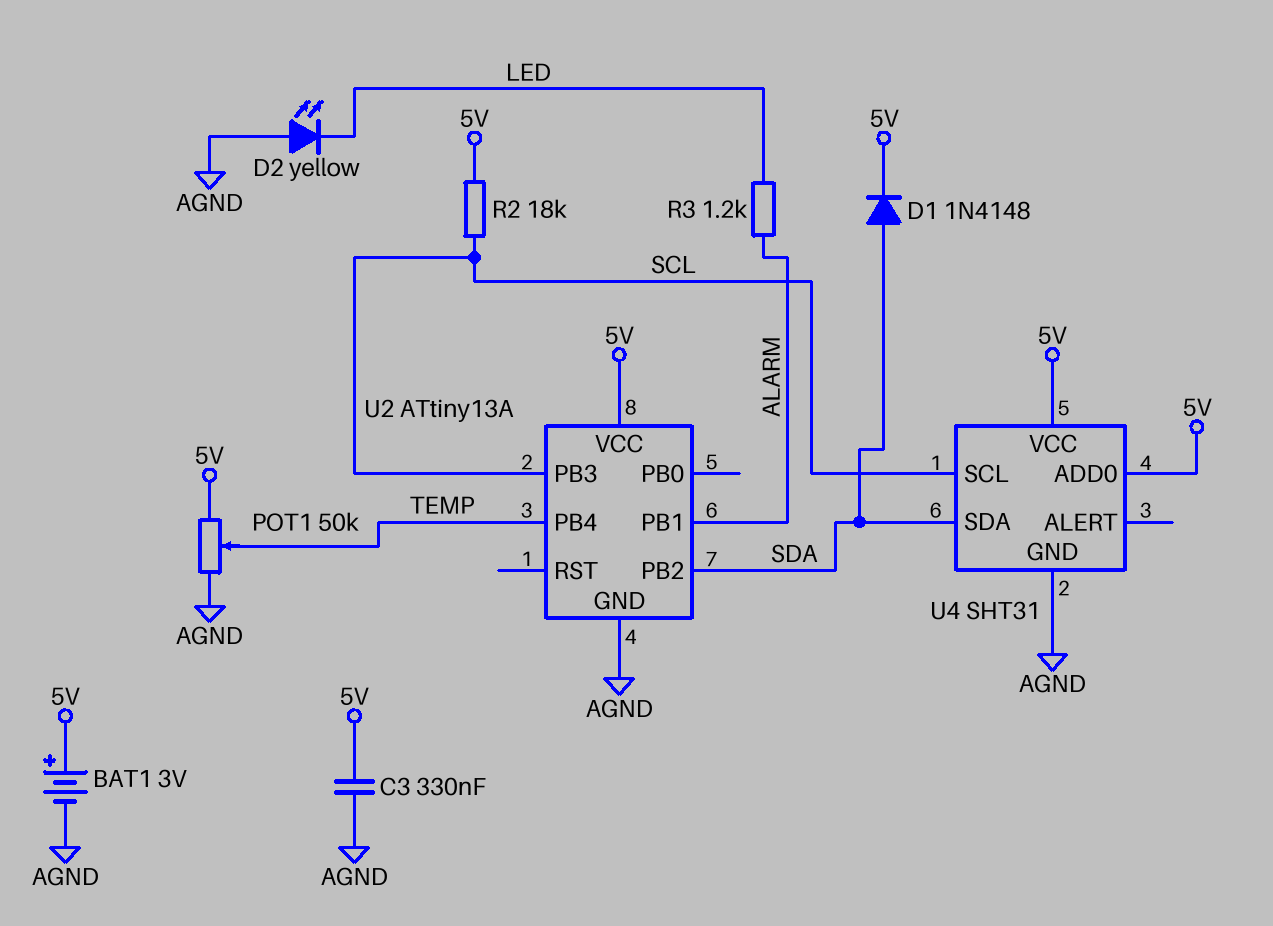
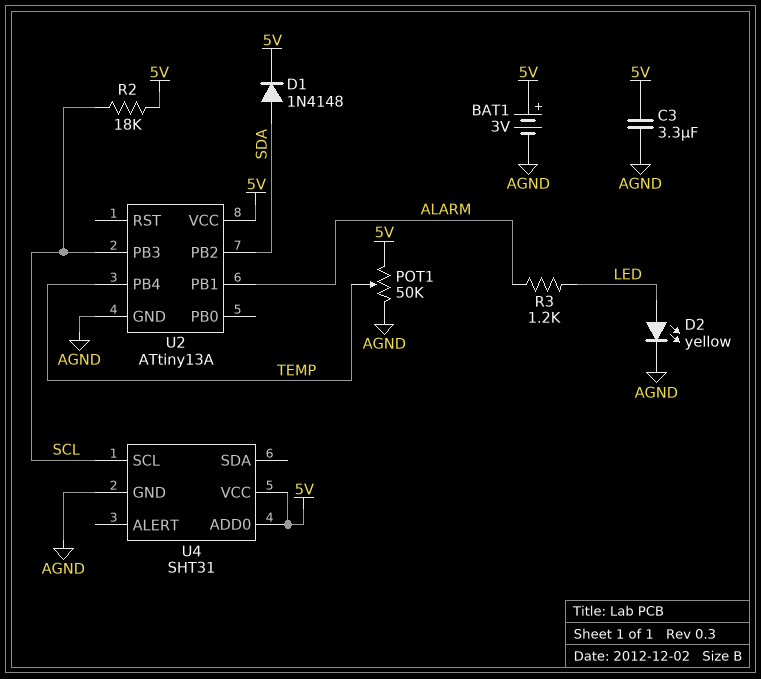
C3: 330nF (5V, AGND) -> 3.3uF (5V, AGND)
D2: LED yellow (A AGND, K LED) -> LED yellow (A LED, K AGND)
U4 pin SDA: SDA -> none

